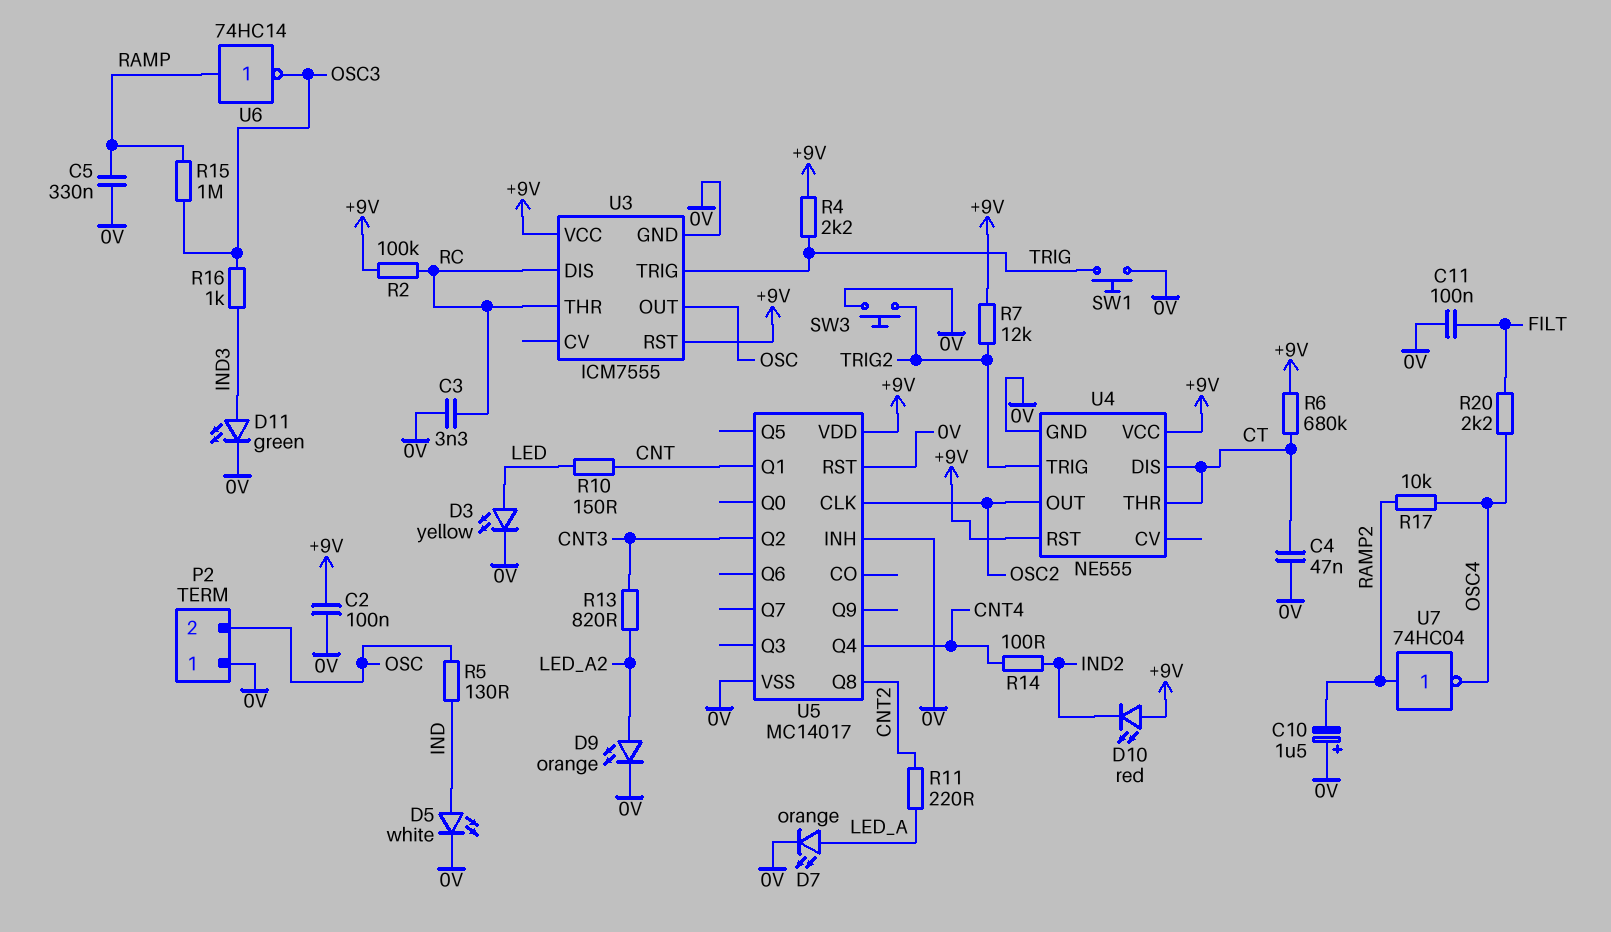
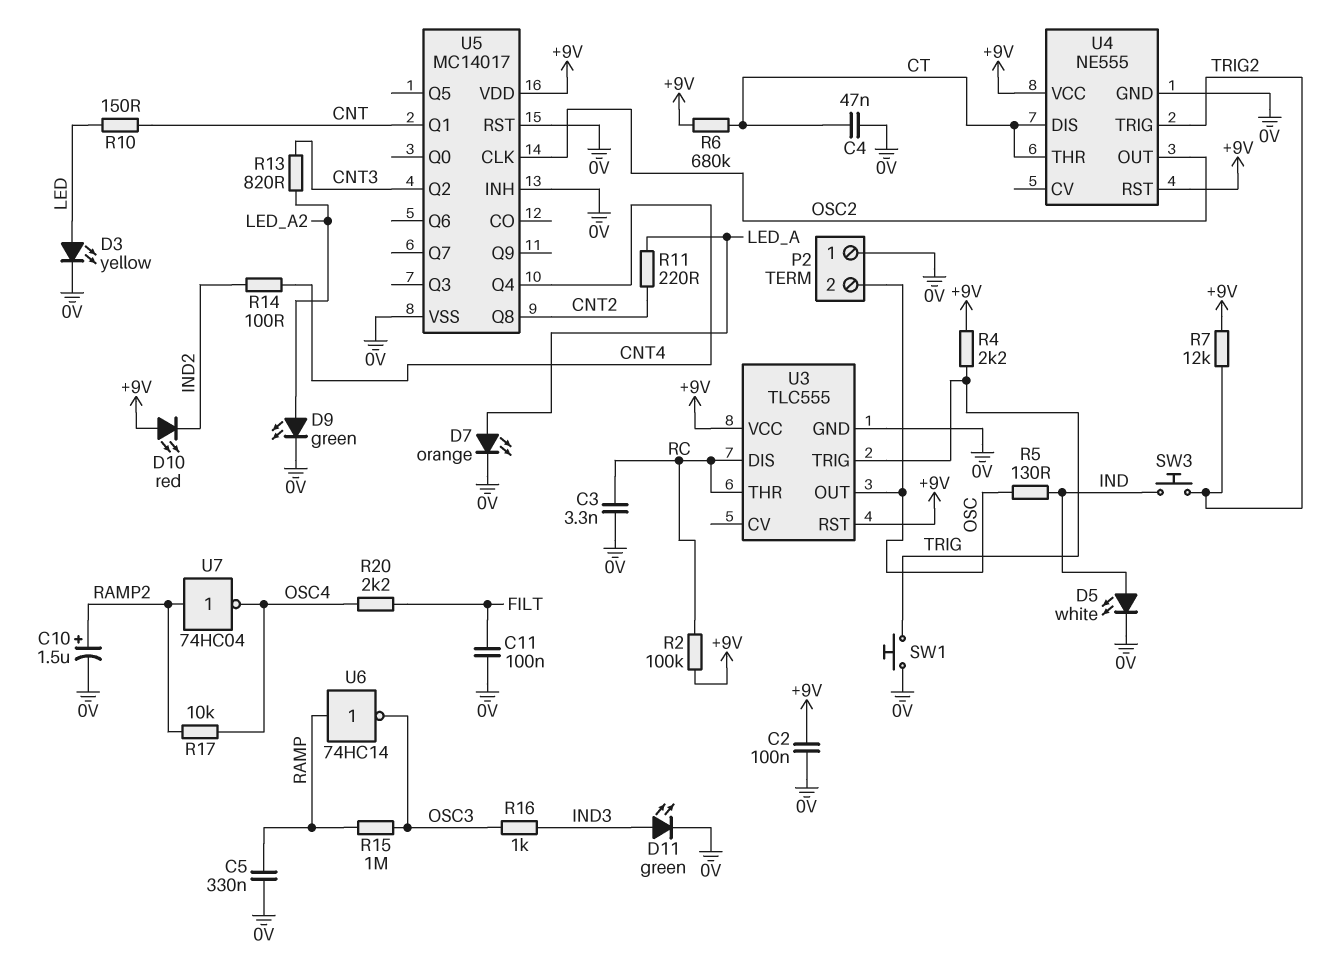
C10: 1.5uF (plus 0V, minus RAMP2) -> 1.5uF (plus RAMP2, minus 0V)
D9: LED orange (A LED_A2, K 0V) -> LED green (A LED_A2, K 0V)
SW3: button (0V, TRIG2) -> button (IND, TRIG2)
U3: ICM7555 -> TLC555

